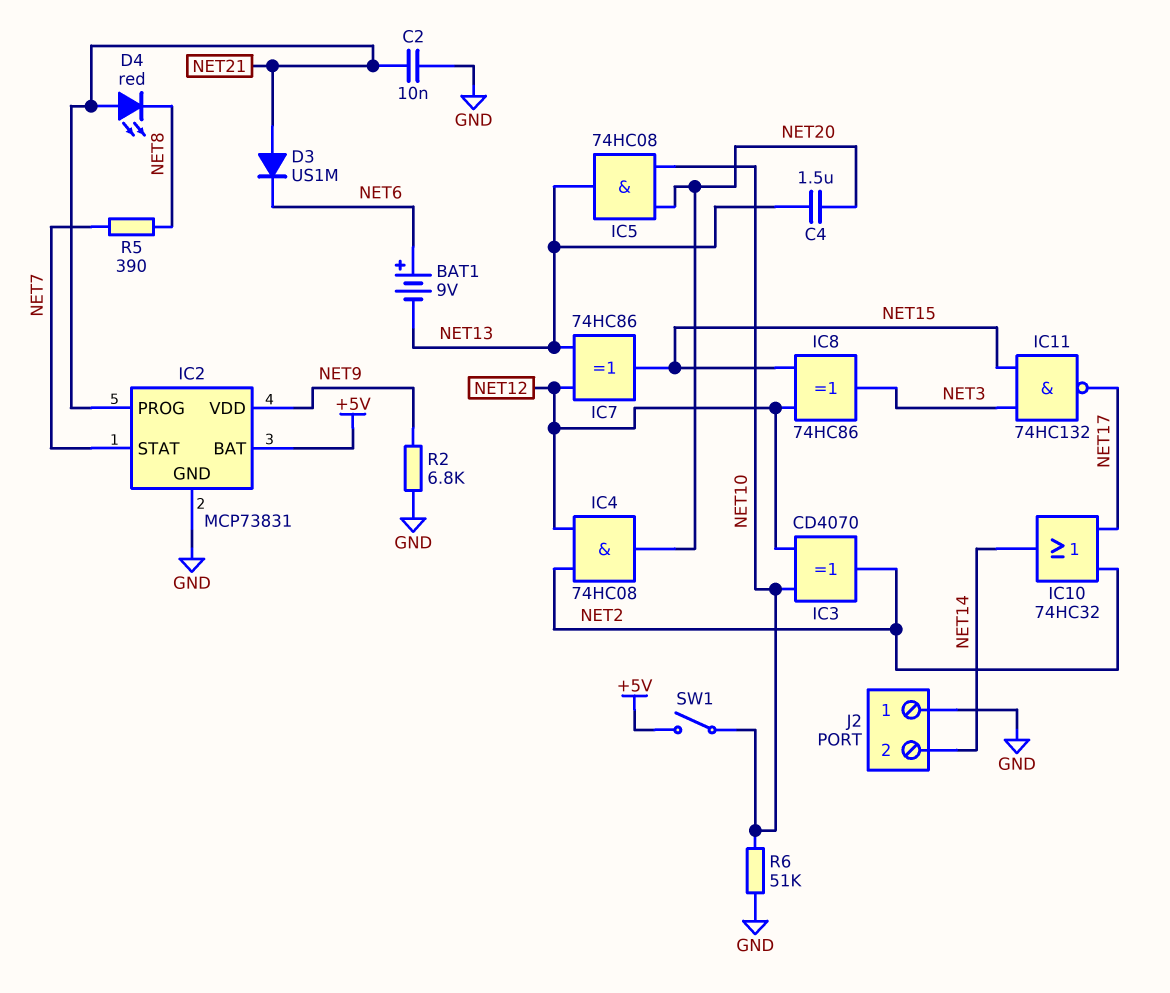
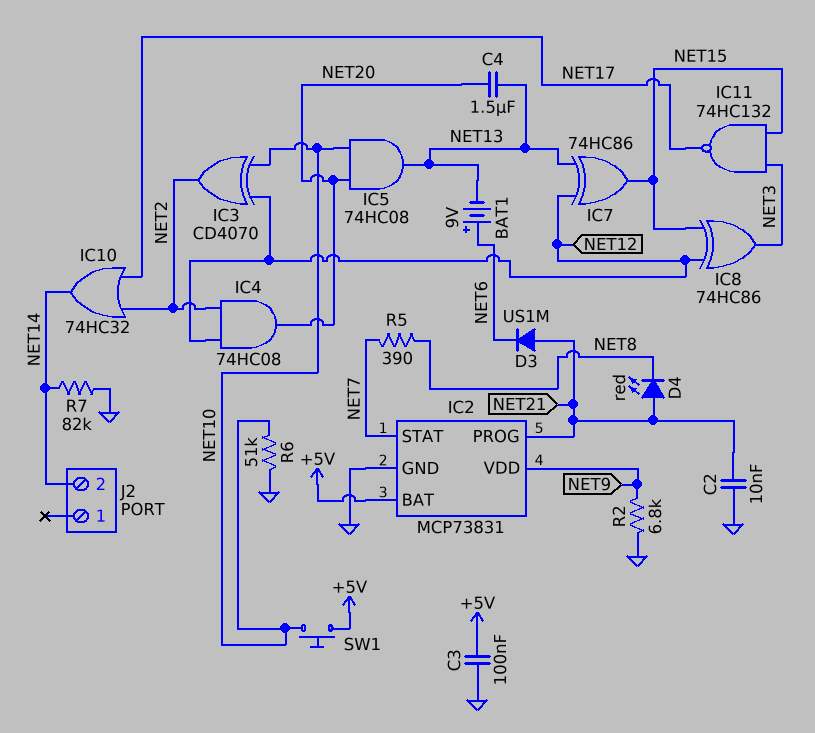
C3: none -> 100nF (+5V, GND)
J2 pin 1: GND -> none
R7: none -> 82k (GND, NET14)
SW1: switch (+5V, NET10) -> button (+5V, NET10)

